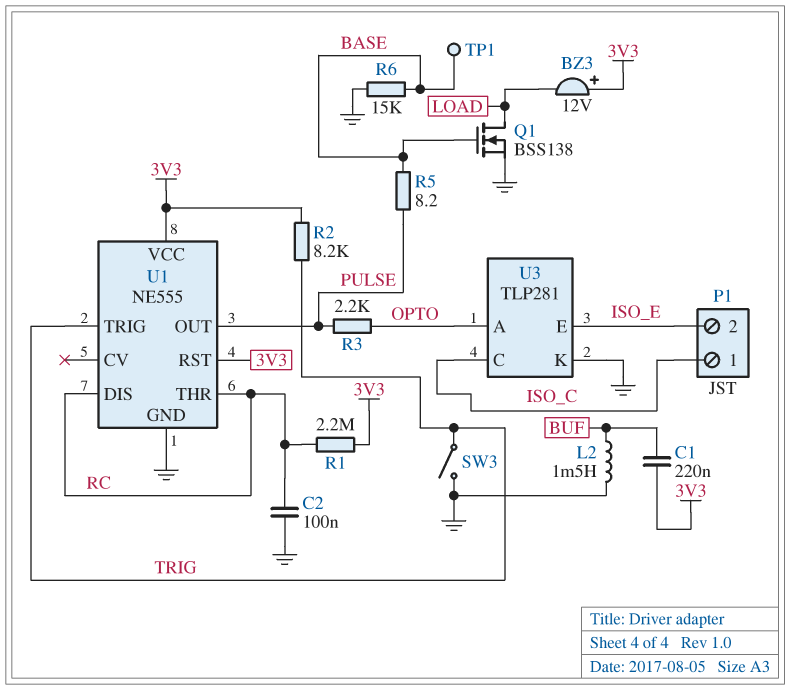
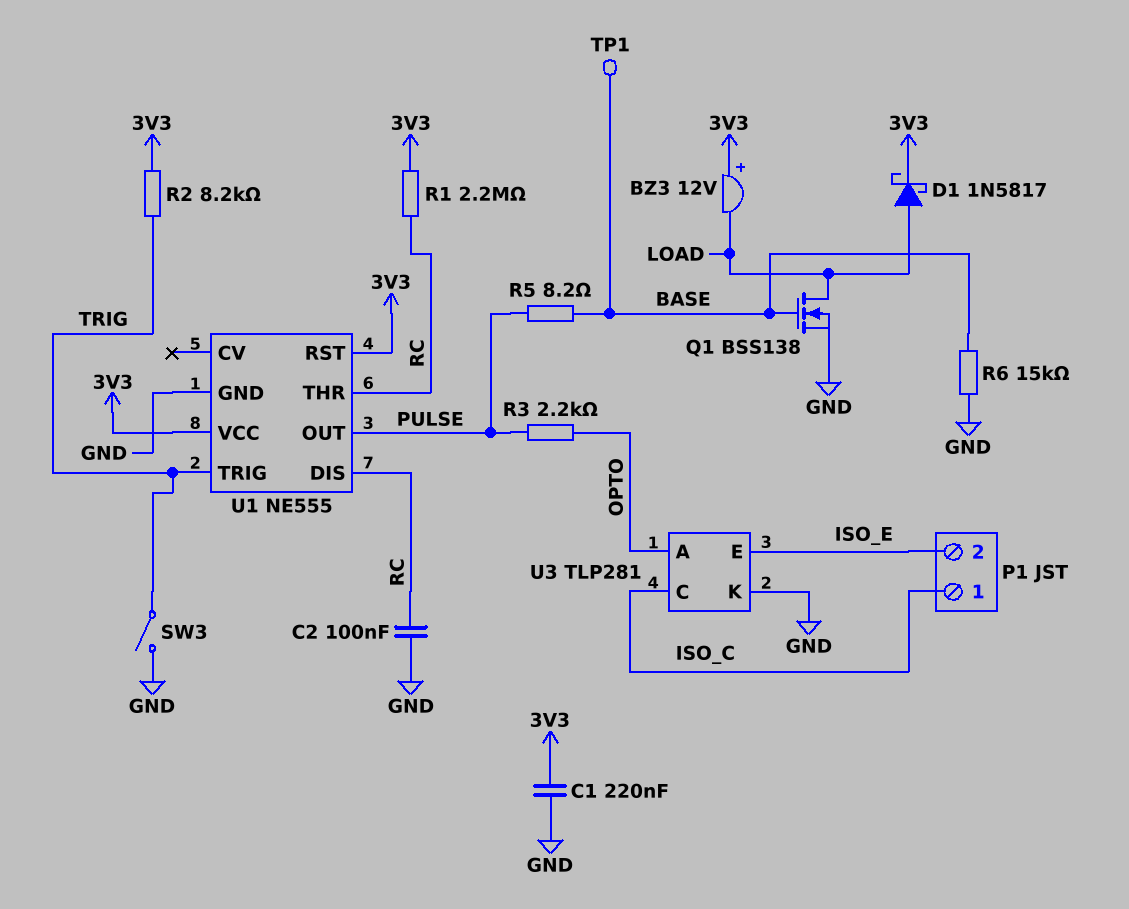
C1: 220nF (3V3, BUF) -> 220nF (3V3, GND)
D1: none -> schottky 1N5817 (A LOAD, K 3V3)
L2: 1.5mH (BUF, GND) -> none

